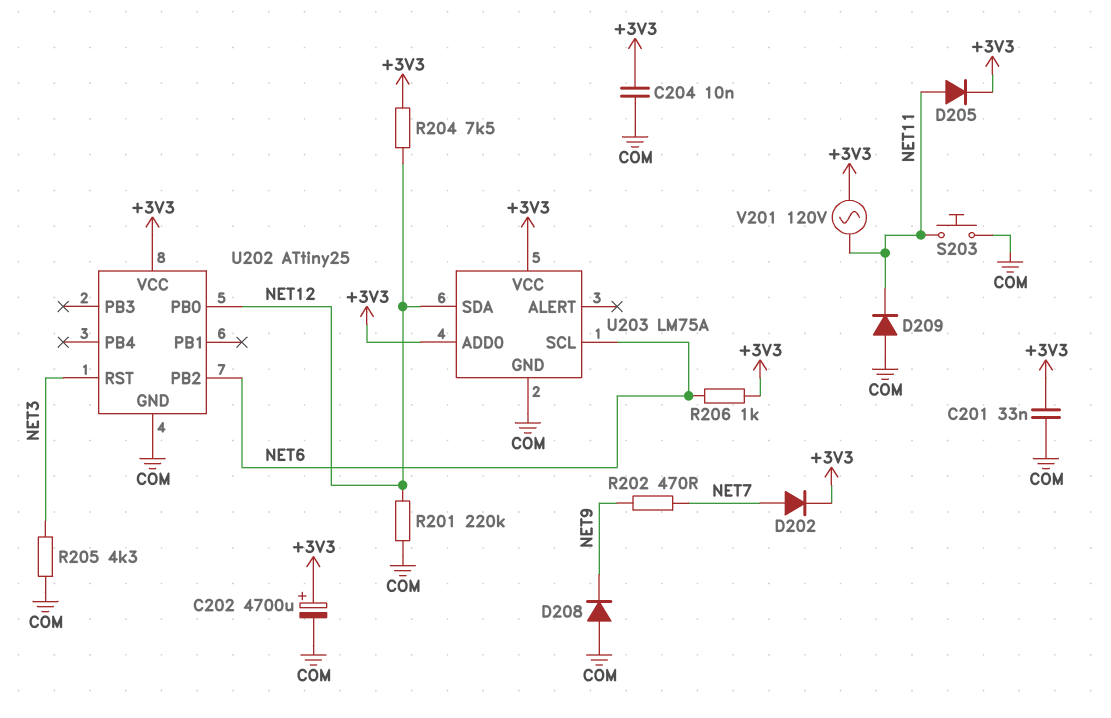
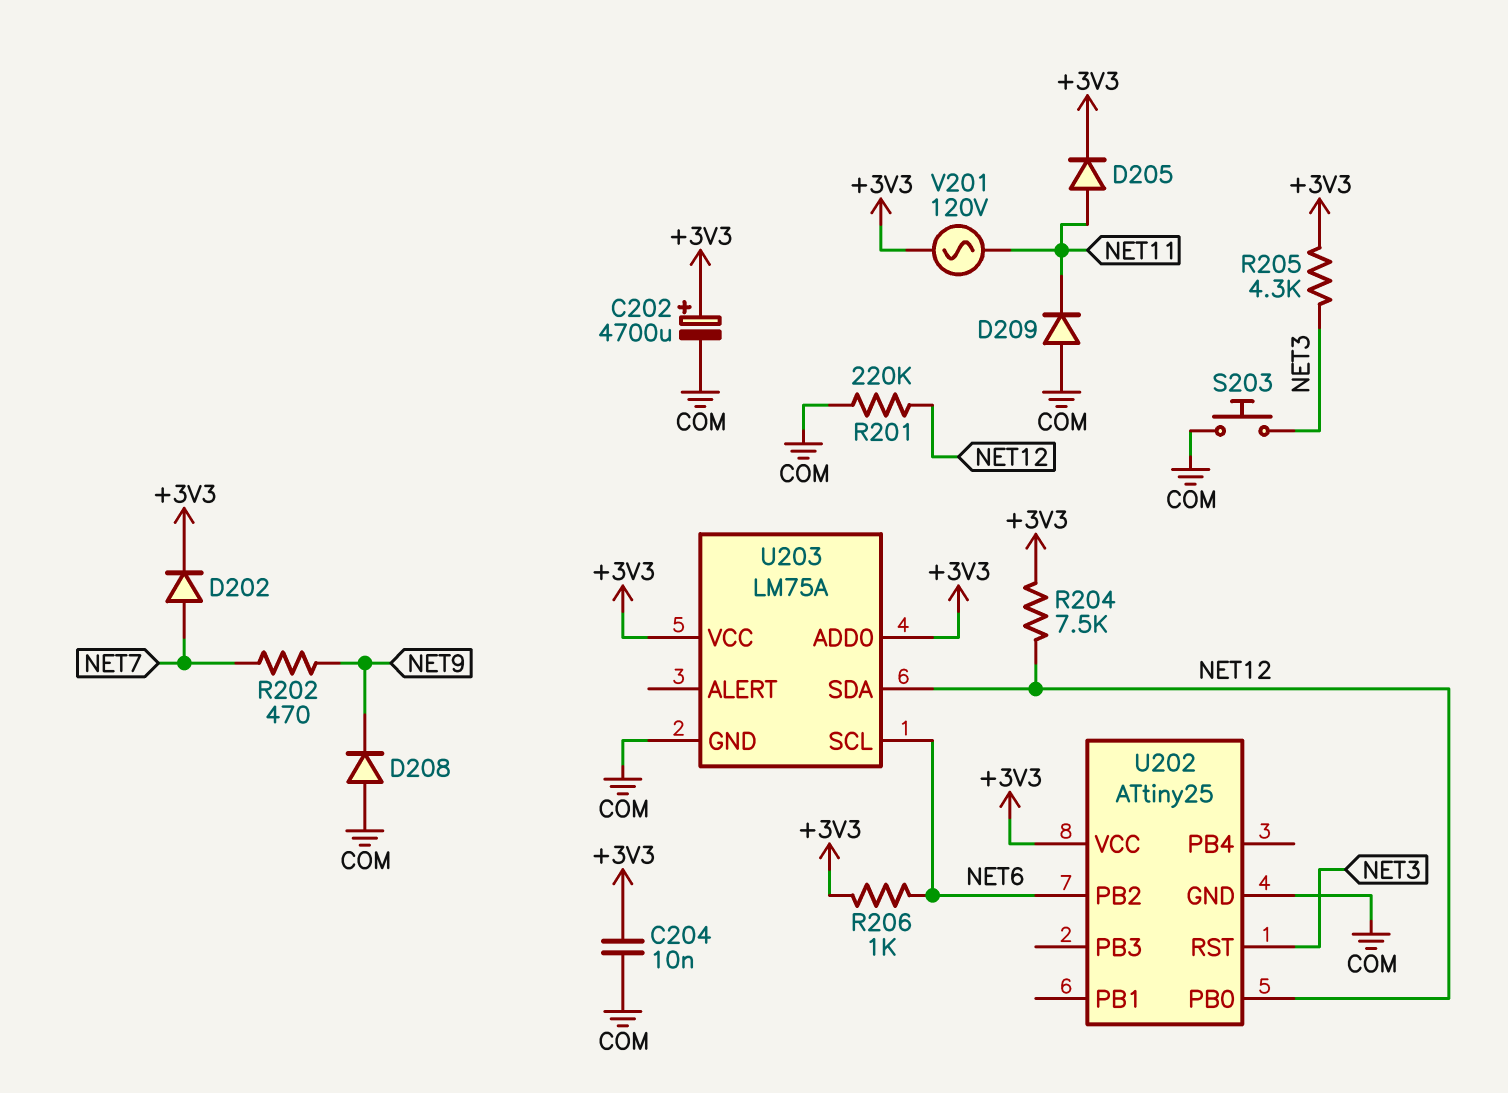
C201: 33nF (+3V3, COM) -> none
R205: 4.3k (COM, NET3) -> 4.3k (+3V3, NET3)
S203: button (COM, NET11) -> button (COM, NET3)

